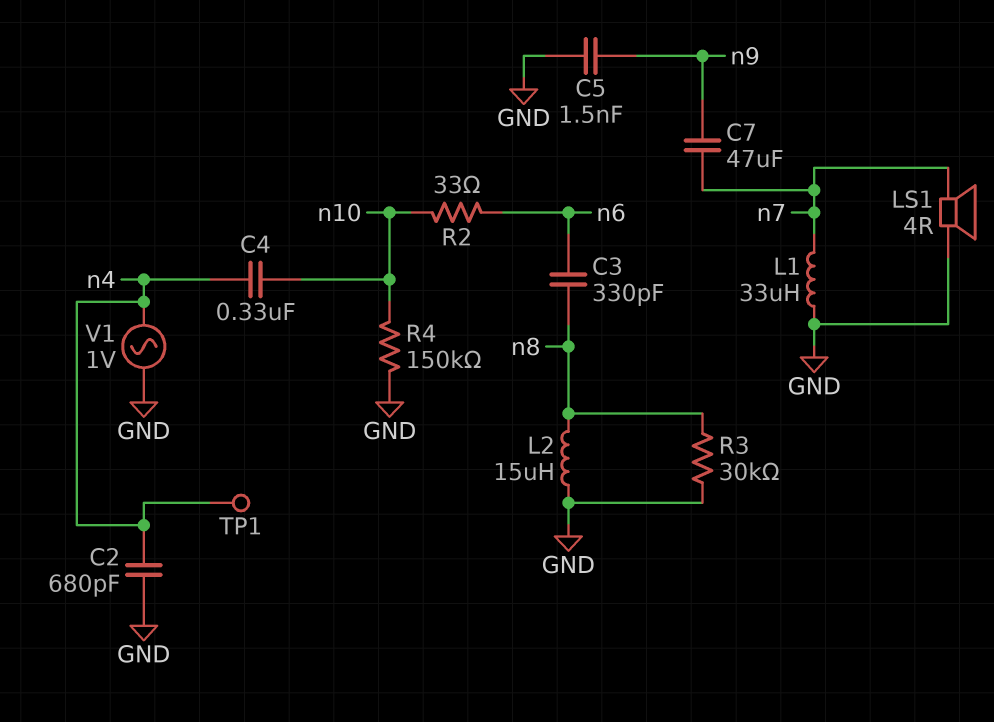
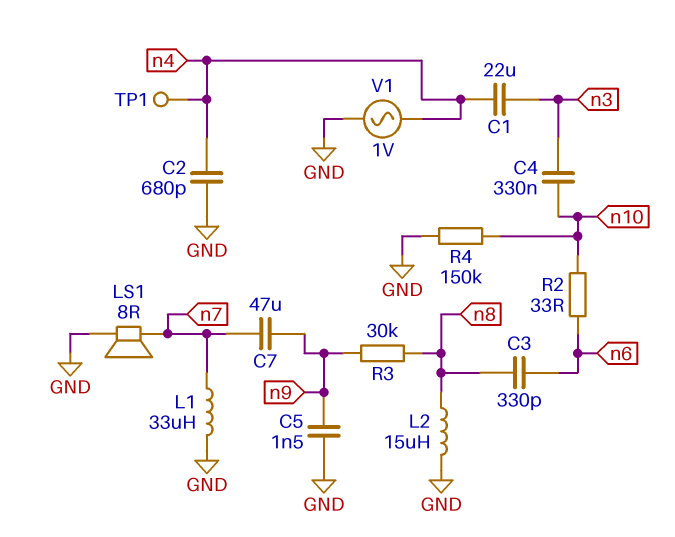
C1: none -> 22uF (n3, n4)
C4: 330nF (n4, n10) -> 330nF (n3, n10)
LS1: speaker 4R (GND, n7) -> speaker 8R (GND, n7)
R3: 30k (GND, n8) -> 30k (n8, n9)

